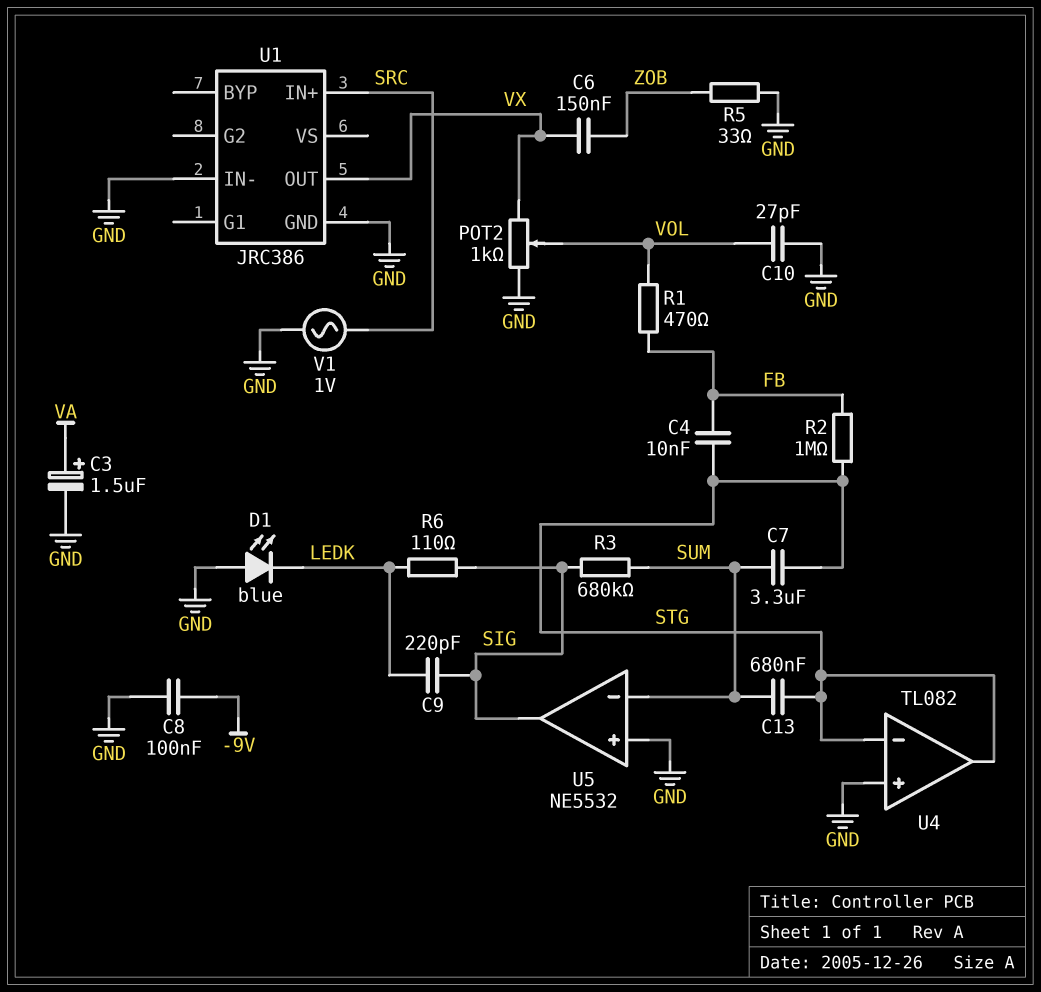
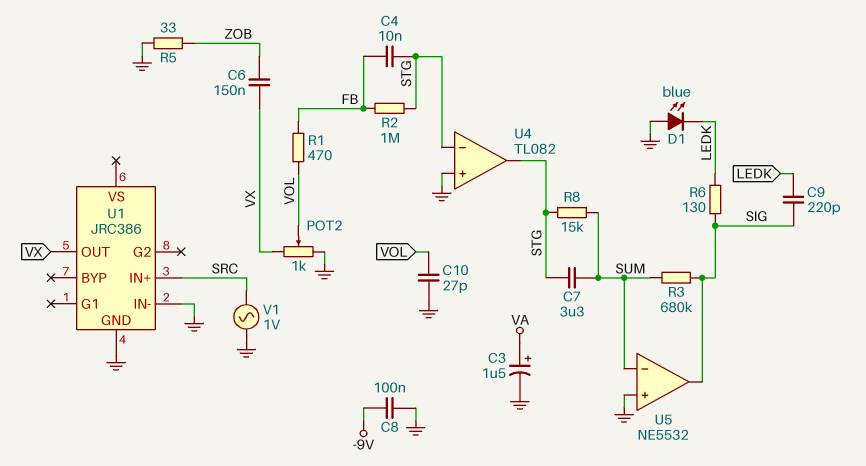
C13: 680nF (STG, SUM) -> none
R6: 110 (LEDK, SIG) -> 130 (LEDK, SIG)
R8: none -> 15k (STG, SUM)

